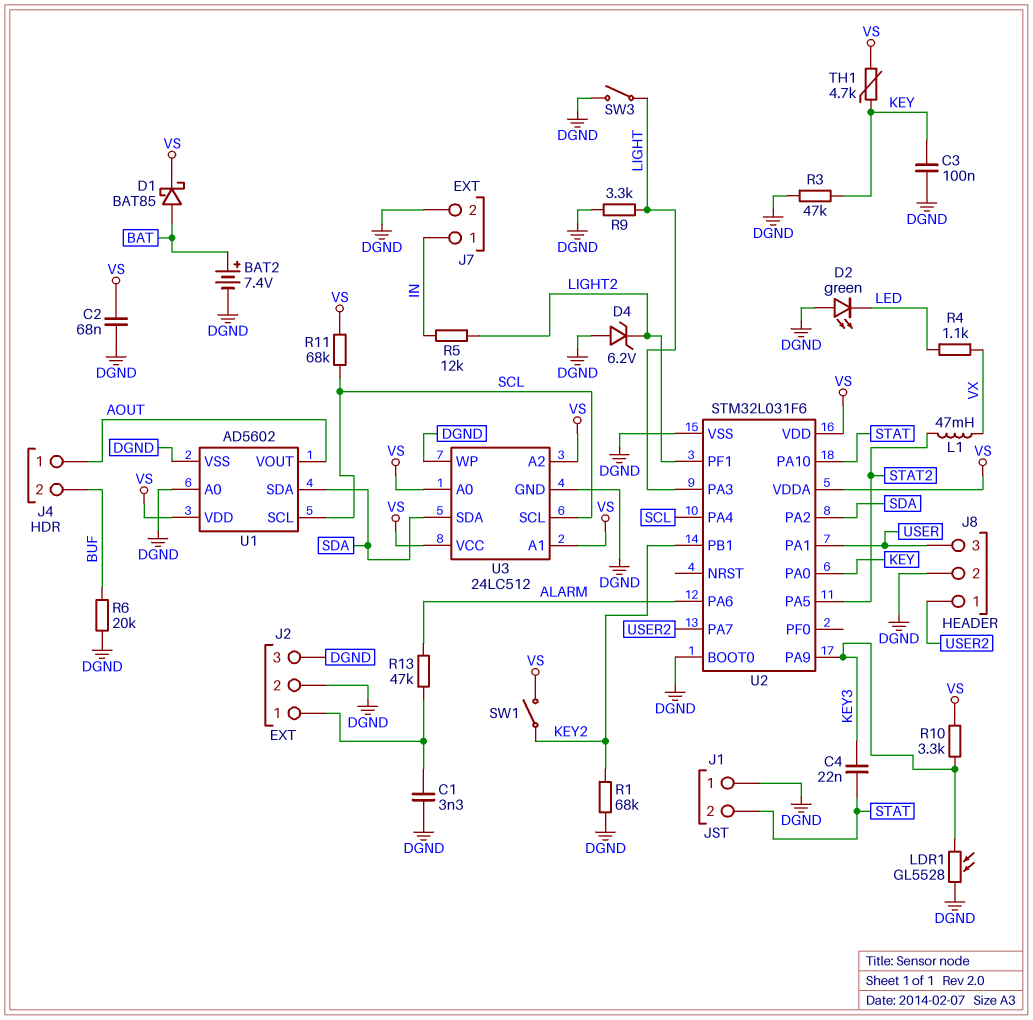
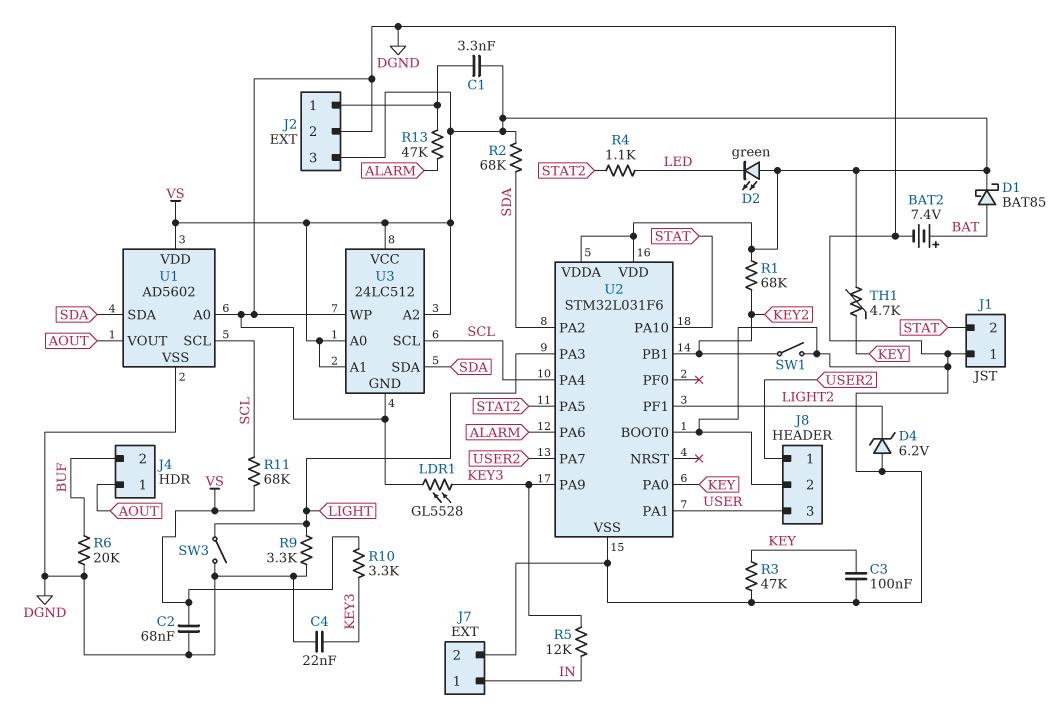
C1: 3.3nF (DGND, J2/1) -> 3.3nF (J2/1, VS)
C4: 22nF (KEY3, STAT) -> 22nF (DGND, KEY3)
D2: LED green (A DGND, K LED) -> LED green (A VS, K LED)
J2 pin 3: DGND -> VS
L1: 47mH (STAT2, VX) -> none
R1: 68k (DGND, KEY2) -> 68k (KEY2, VS)
R2: none -> 68k (SDA, VS)
R4: 1.1k (LED, VX) -> 1.1k (LED, STAT2)
R5: 12k (IN, LIGHT2) -> 12k (IN, KEY3)
SW1: switch (KEY2, VS) -> switch (DGND, KEY2)

